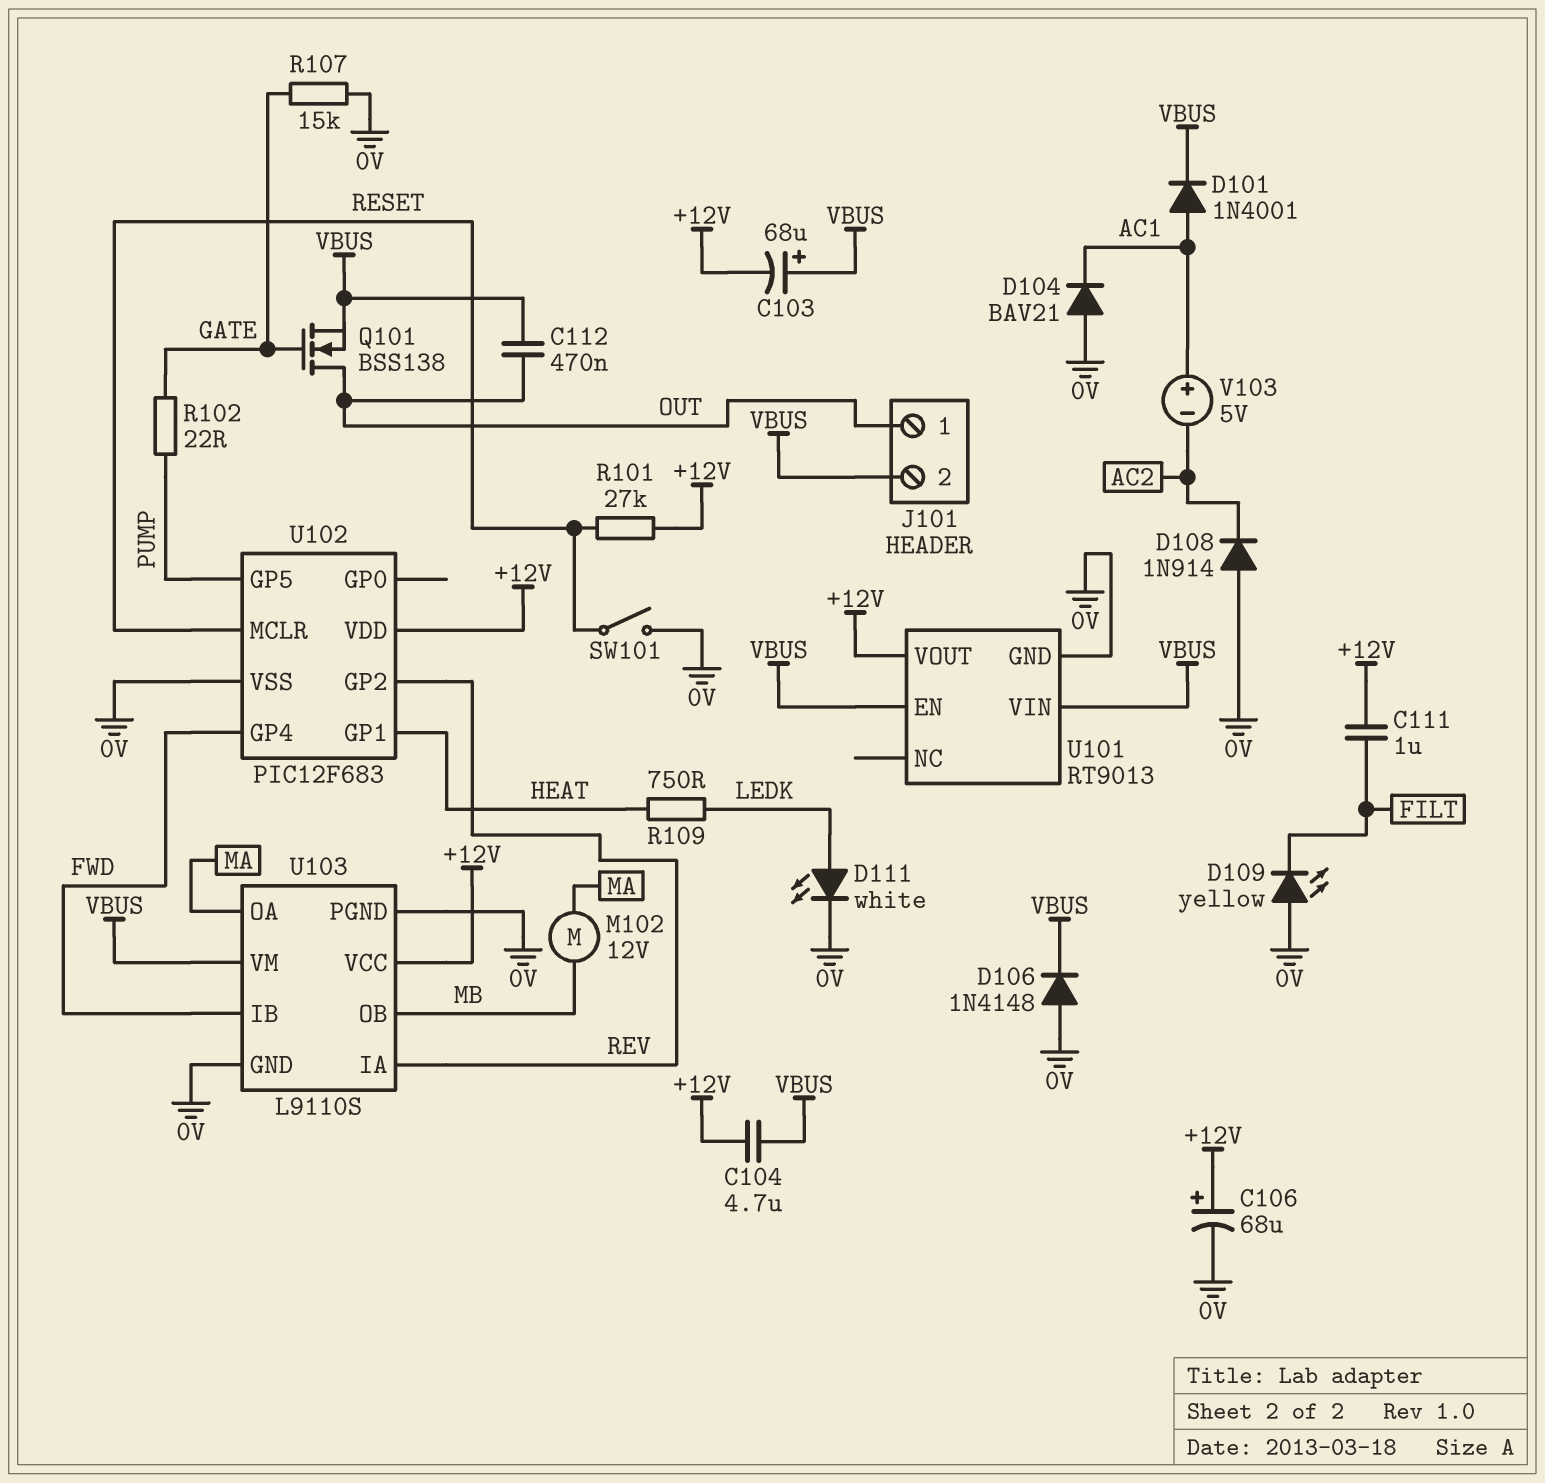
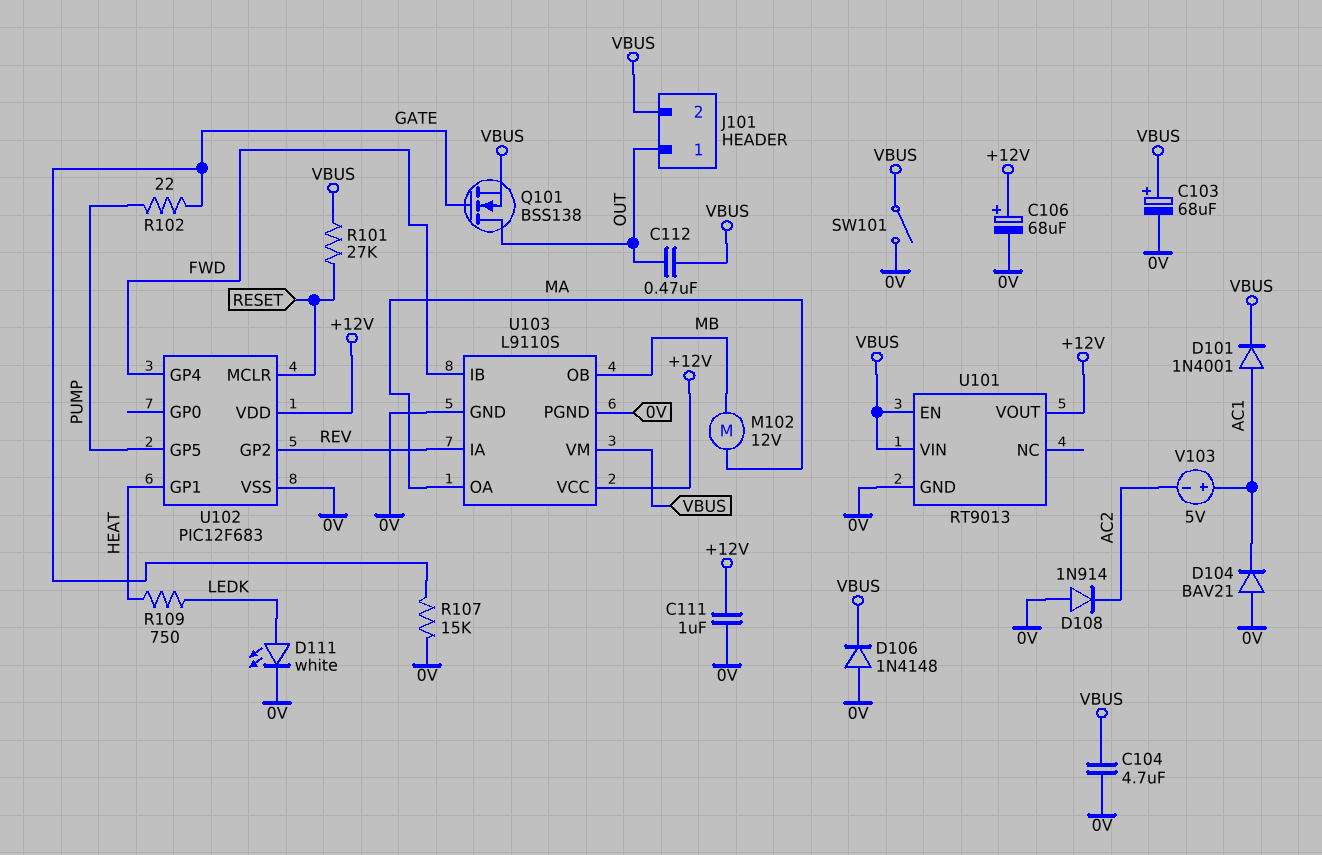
C103: 68uF (plus VBUS, minus +12V) -> 68uF (plus VBUS, minus 0V)
C104: 4.7uF (+12V, VBUS) -> 4.7uF (0V, VBUS)
C111: 1uF (+12V, FILT) -> 1uF (+12V, 0V)
D109: LED yellow (A 0V, K FILT) -> none
R101: 27k (+12V, RESET) -> 27k (RESET, VBUS)
SW101: switch (0V, RESET) -> switch (0V, VBUS)

